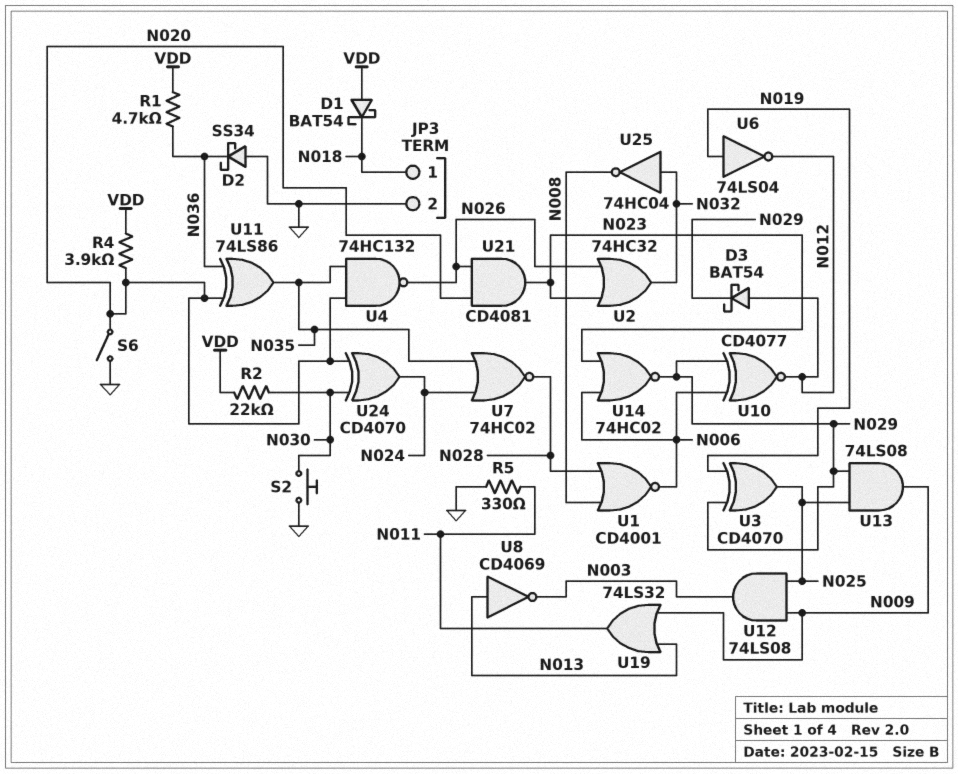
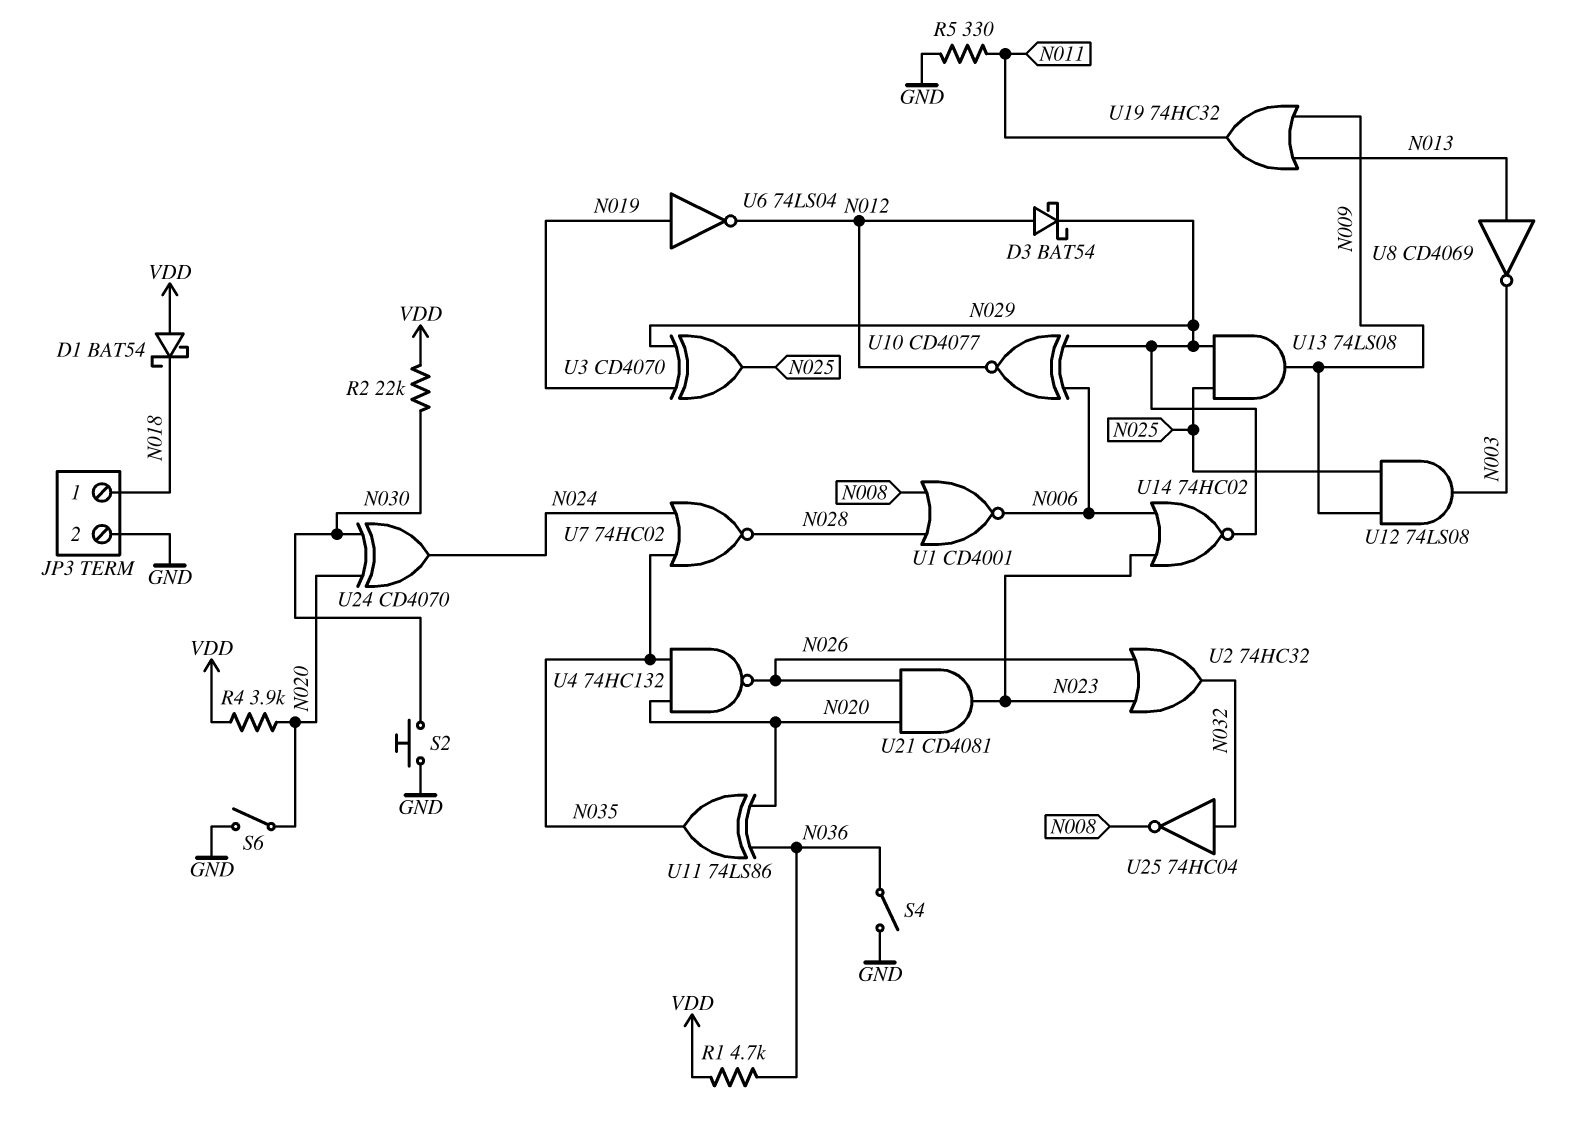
D2: schottky SS34 (A GND, K N036) -> none
S4: none -> switch (GND, N036)
U19: OR 74LS32 (in N009, in N013, out N011) -> OR 74HC32 (in N009, in N013, out N011)

